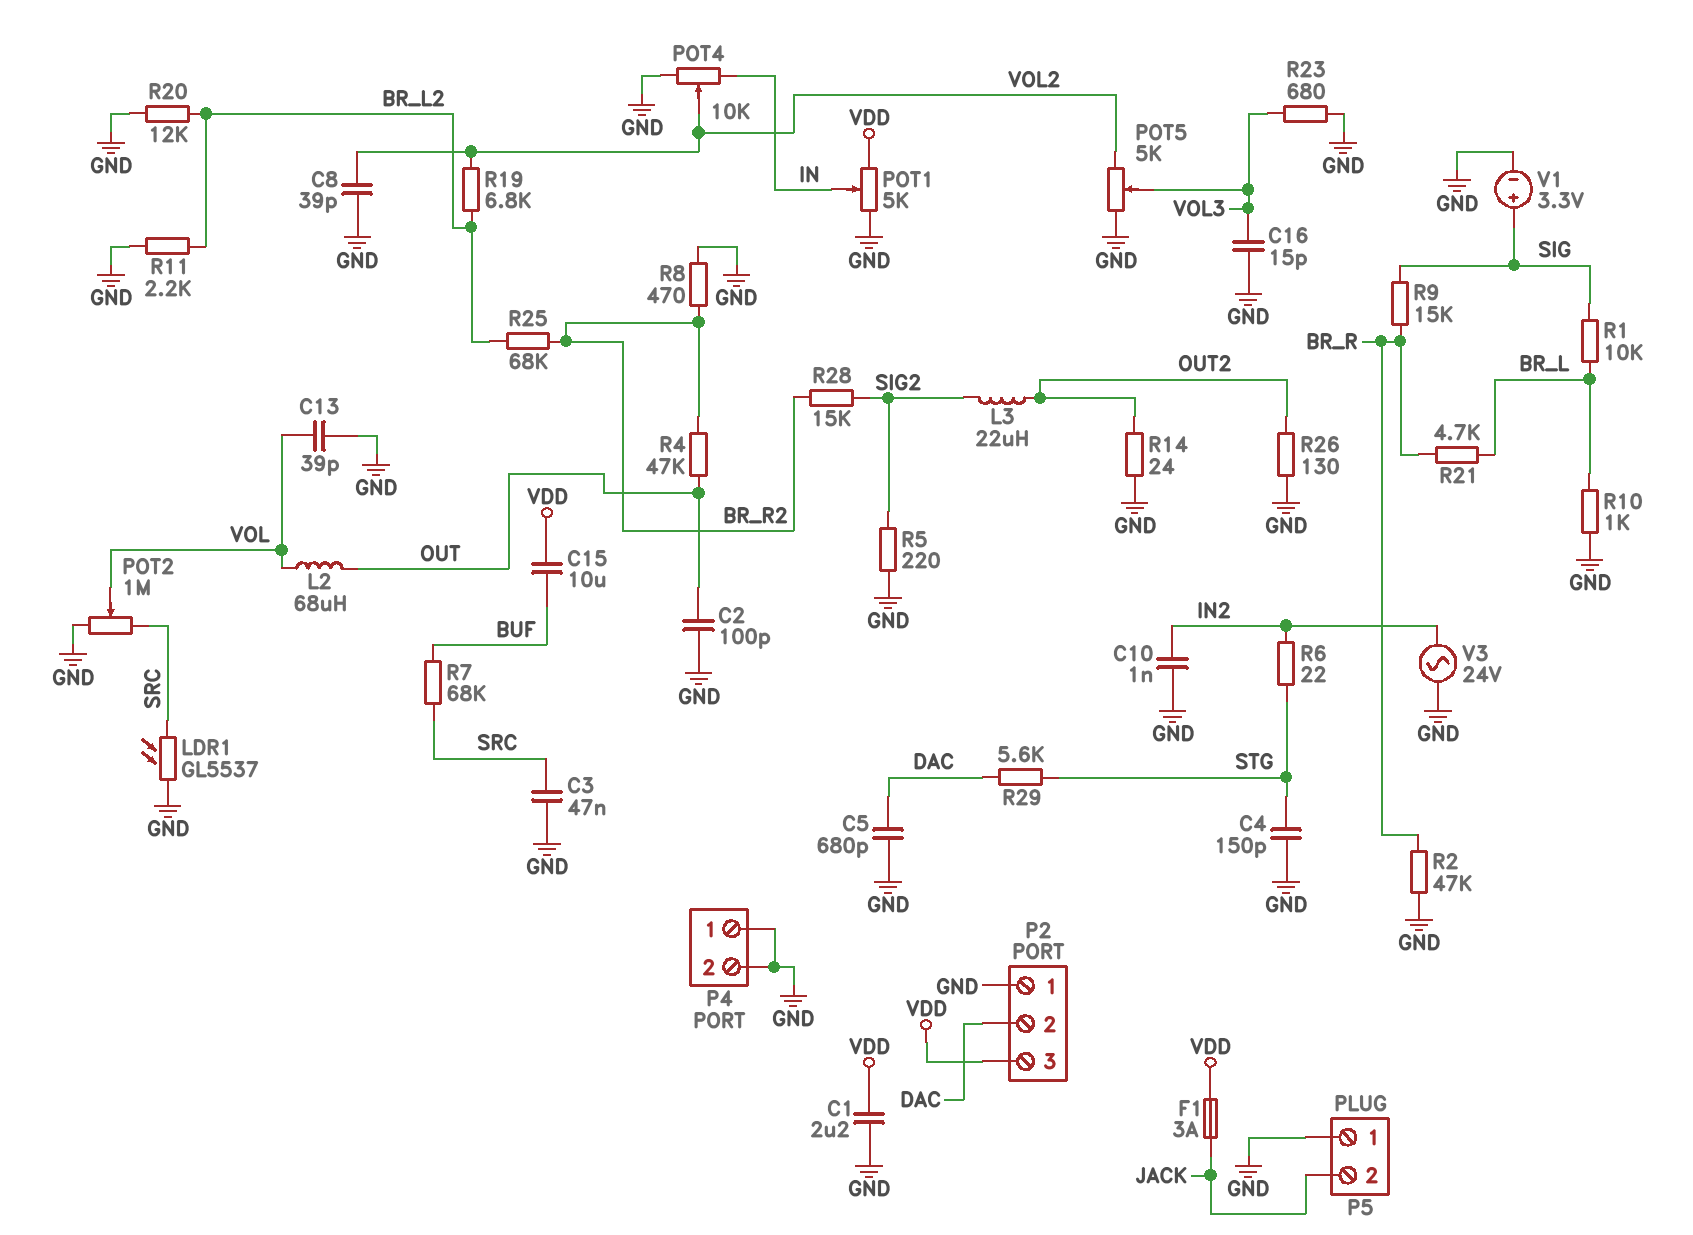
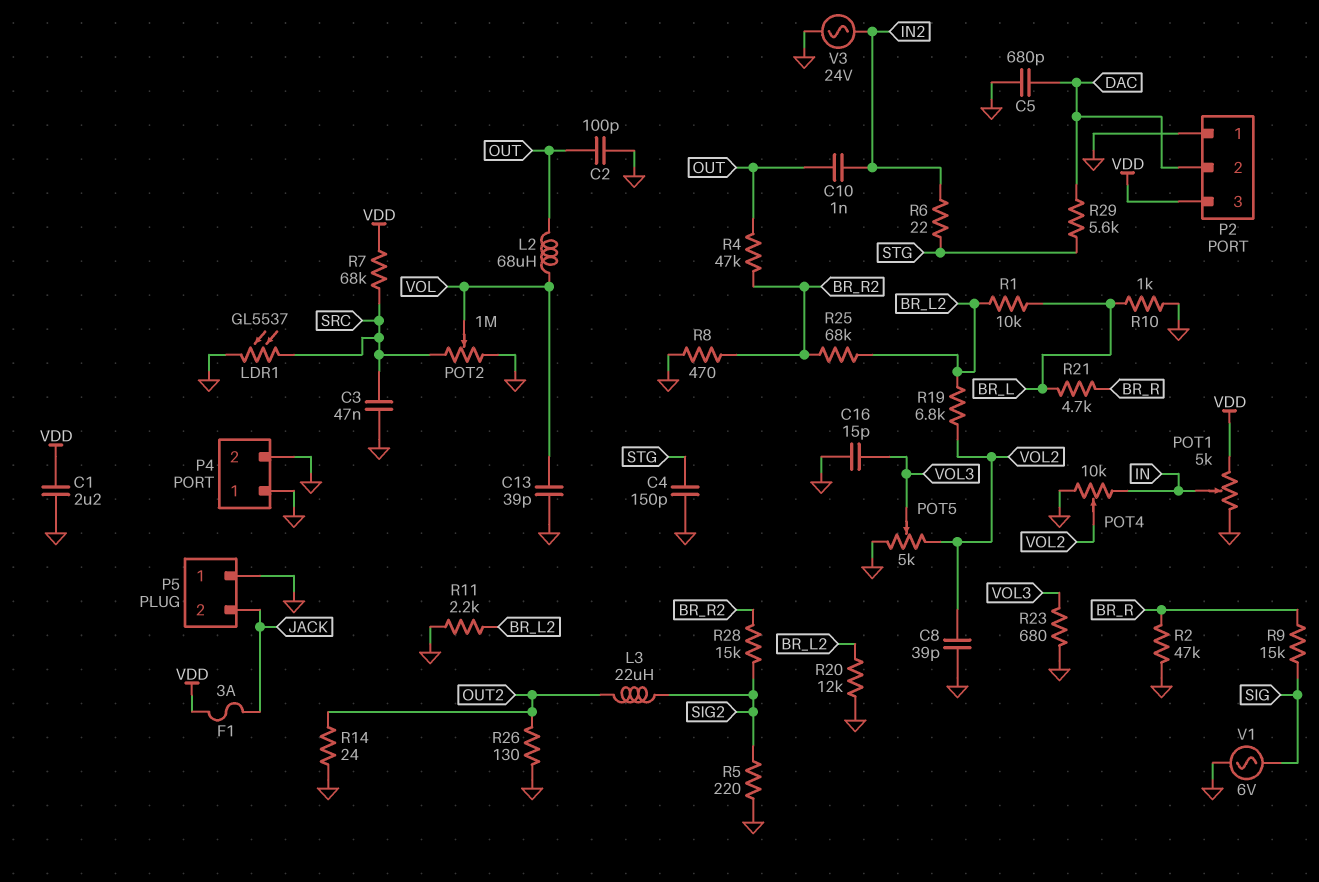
C10: 1nF (GND, IN2) -> 1nF (IN2, OUT)
C15: 10uF (BUF, VDD) -> none
R1: 10k (BR_L, SIG) -> 10k (BR_L, BR_L2)
R7: 68k (BUF, SRC) -> 68k (SRC, VDD)
V1: 3.3V (plus SIG, minus GND) -> AC 6V (GND, SIG)

